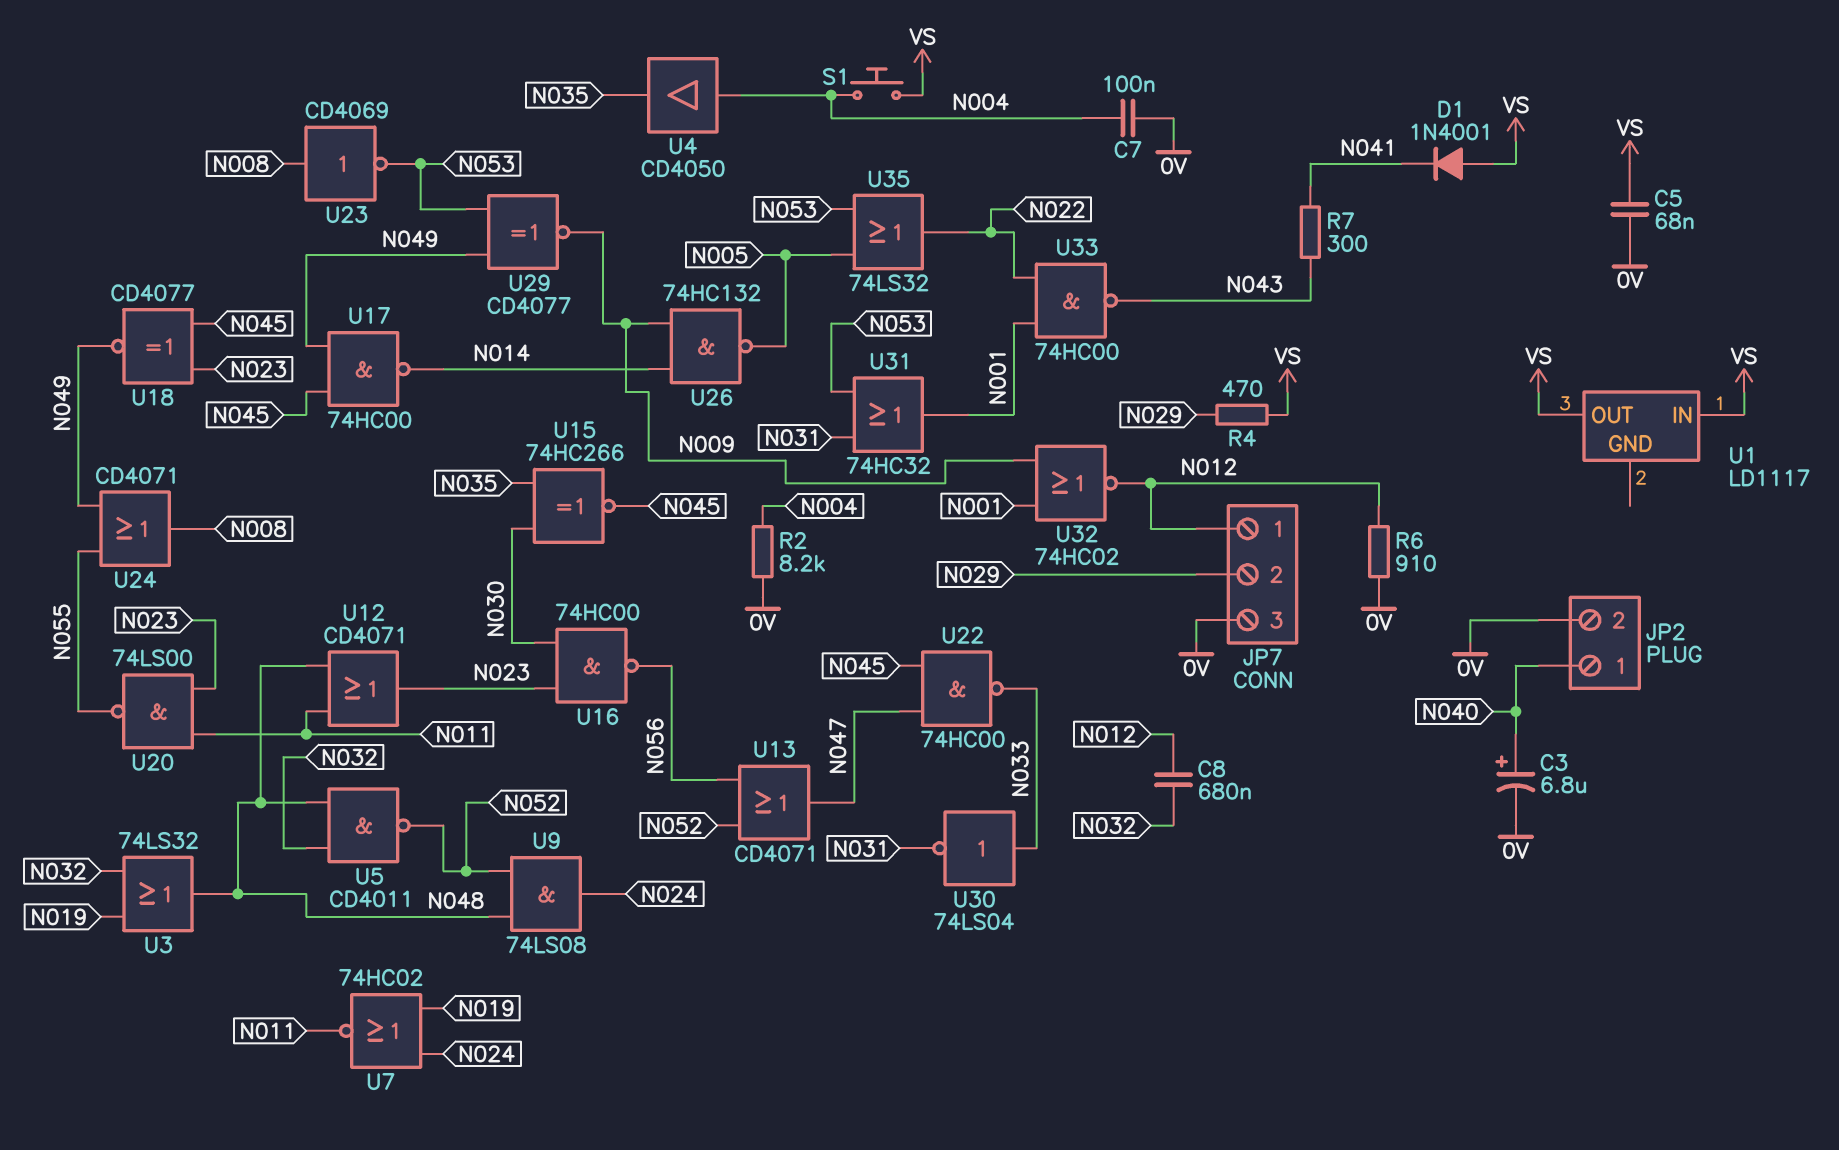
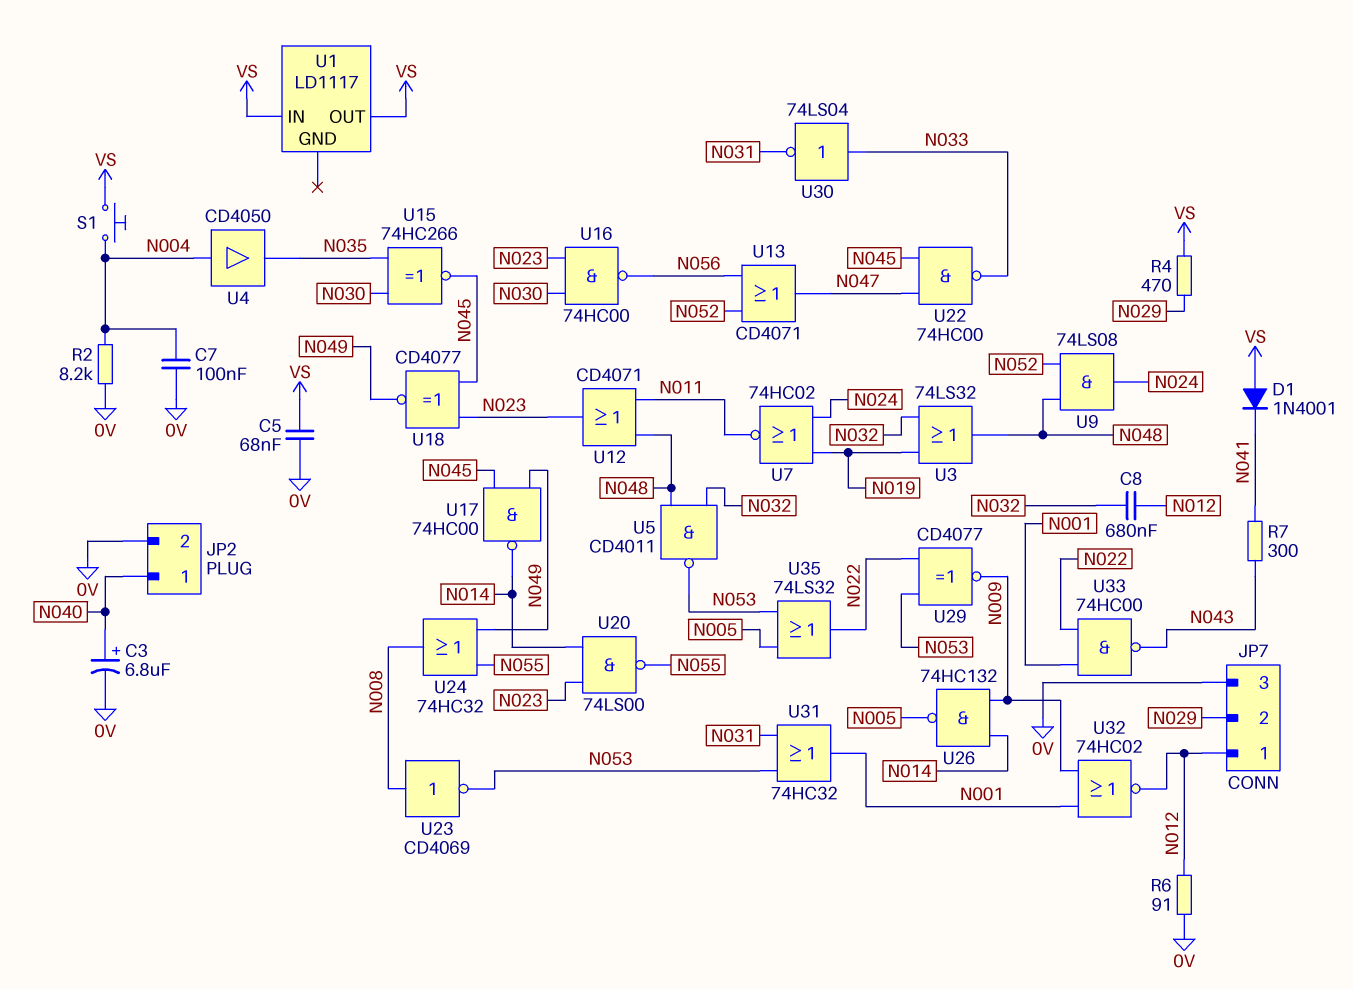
R6: 910 (0V, N012) -> 91 (0V, N012)
U5: NAND CD4011 (in N032, in N048, out N052) -> NAND CD4011 (in N032, in N048, out N053)
U20: NAND 74LS00 (in N011, in N023, out N055) -> NAND 74LS00 (in N014, in N023, out N055)
U24: OR CD4071 (in N049, in N055, out N008) -> OR 74HC32 (in N049, in N055, out N008)
U29: XNOR CD4077 (in N049, in N053, out N009) -> XNOR CD4077 (in N022, in N053, out N009)

